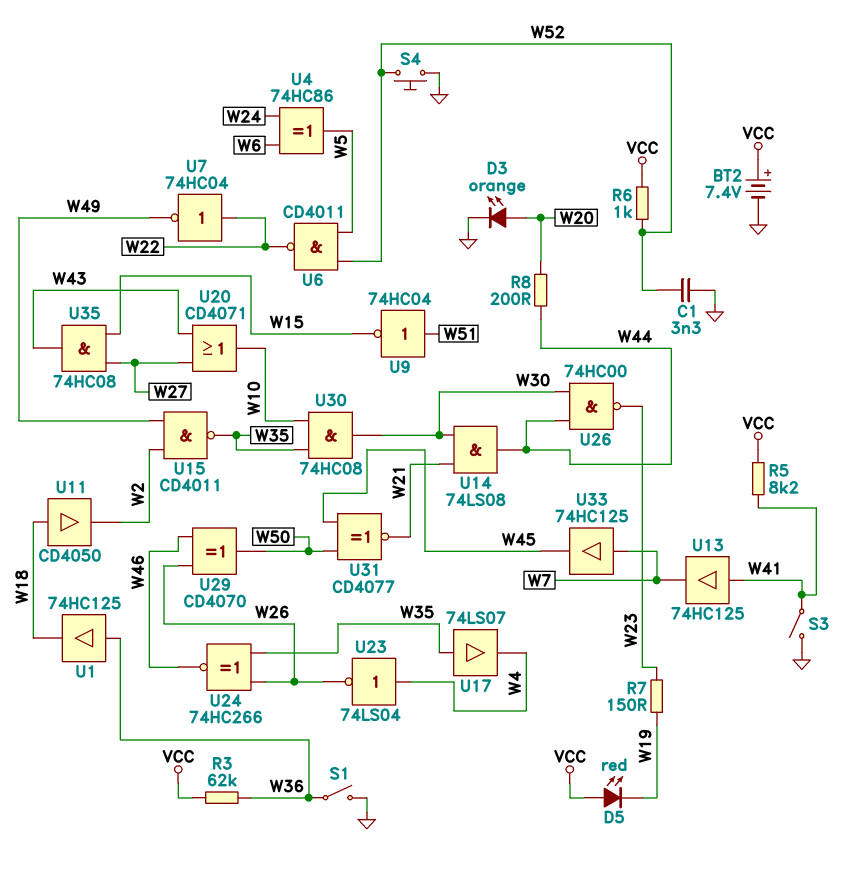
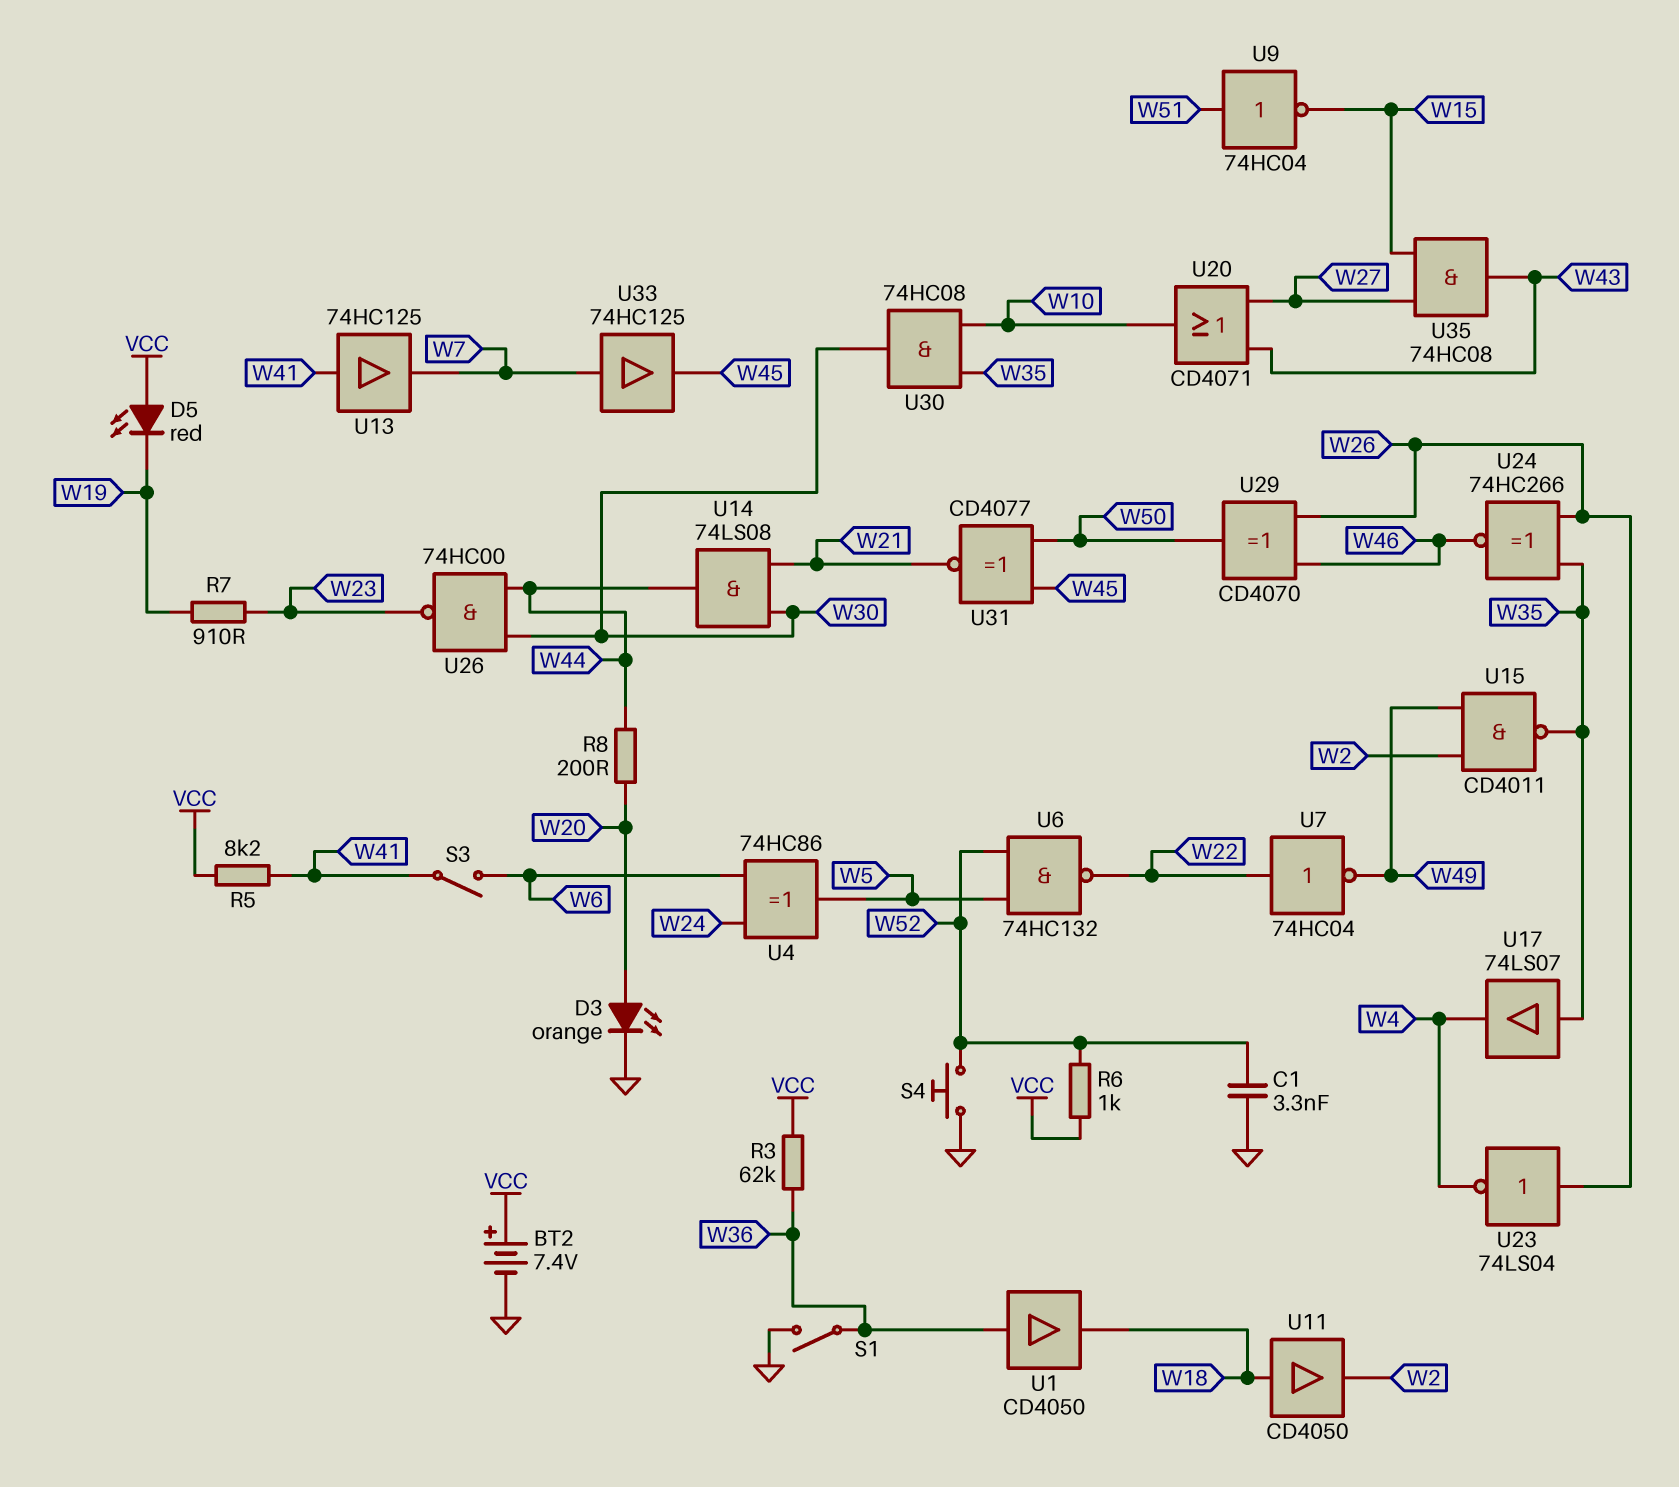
R7: 150 (W19, W23) -> 910 (W19, W23)
S3: switch (GND, W41) -> switch (W6, W41)
U1: buffer 74HC125 (in W36, out W18) -> buffer CD4050 (in W36, out W18)
U6: NAND CD4011 (in W5, in W52, out W22) -> NAND 74HC132 (in W5, in W52, out W22)
U23: NOT 74LS04 (in W4, out W26) -> NOT 74LS04 (in W26, out W4)

